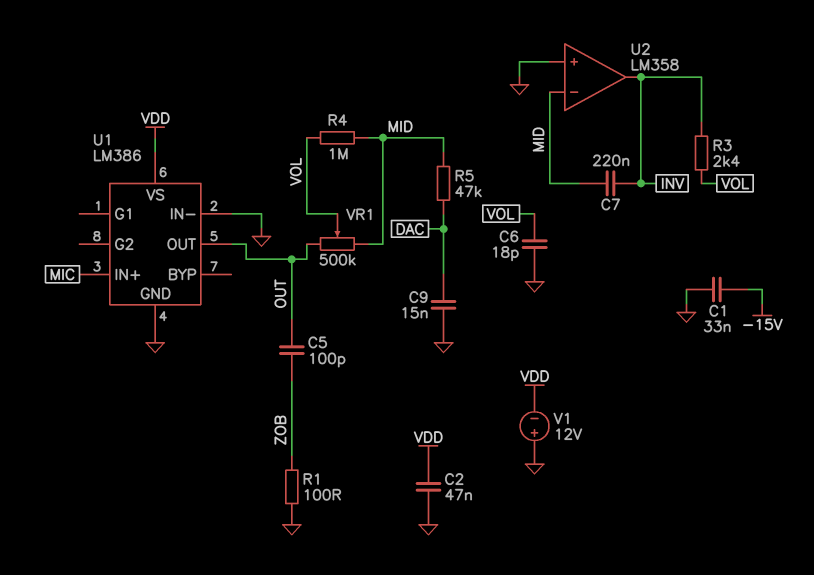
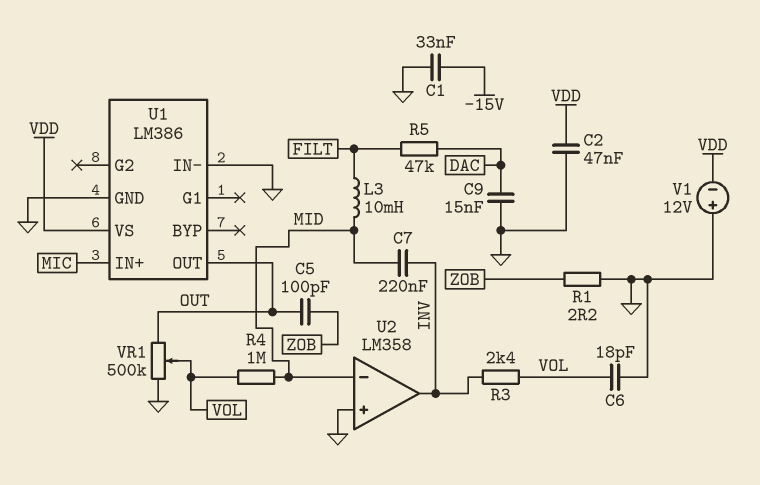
L3: none -> 10mH (FILT, MID)
R1: 100 (GND, ZOB) -> 2.2 (GND, ZOB)
R5: 47k (DAC, MID) -> 47k (DAC, FILT)
VR1: 500k (MID, OUT, wiper VOL) -> 500k (GND, OUT, wiper VOL)

